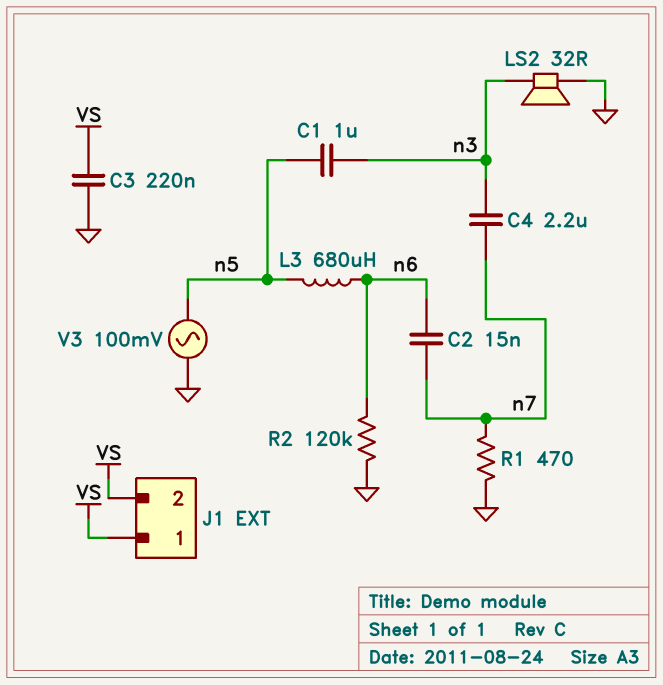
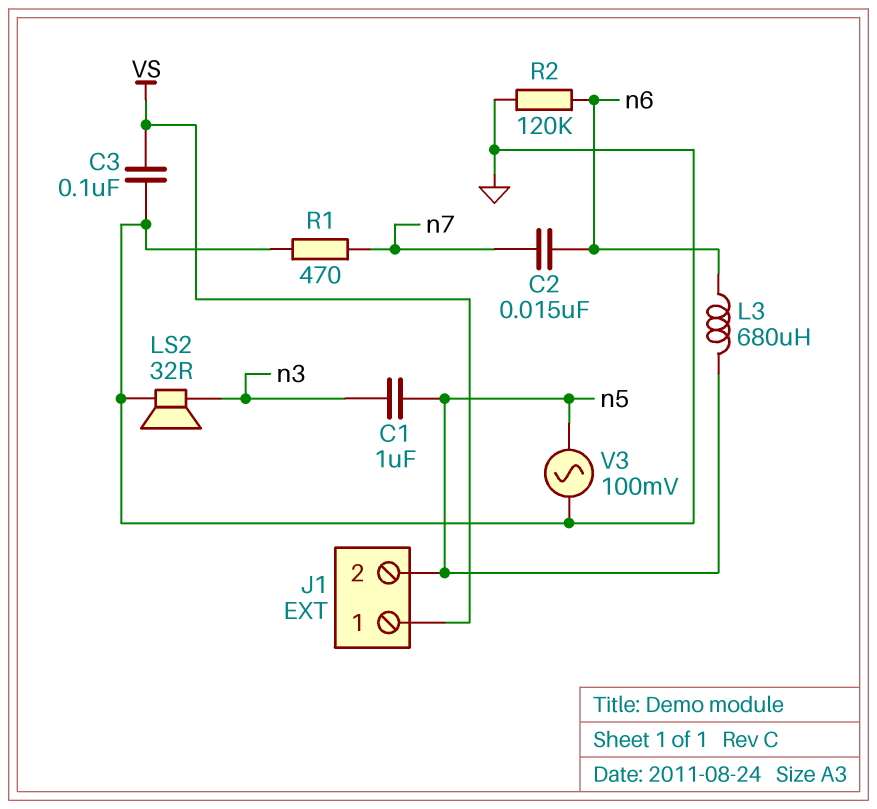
C3: 220nF (GND, VS) -> 100nF (GND, VS)
C4: 2.2uF (n3, n7) -> none
J1 pin 2: VS -> n5

